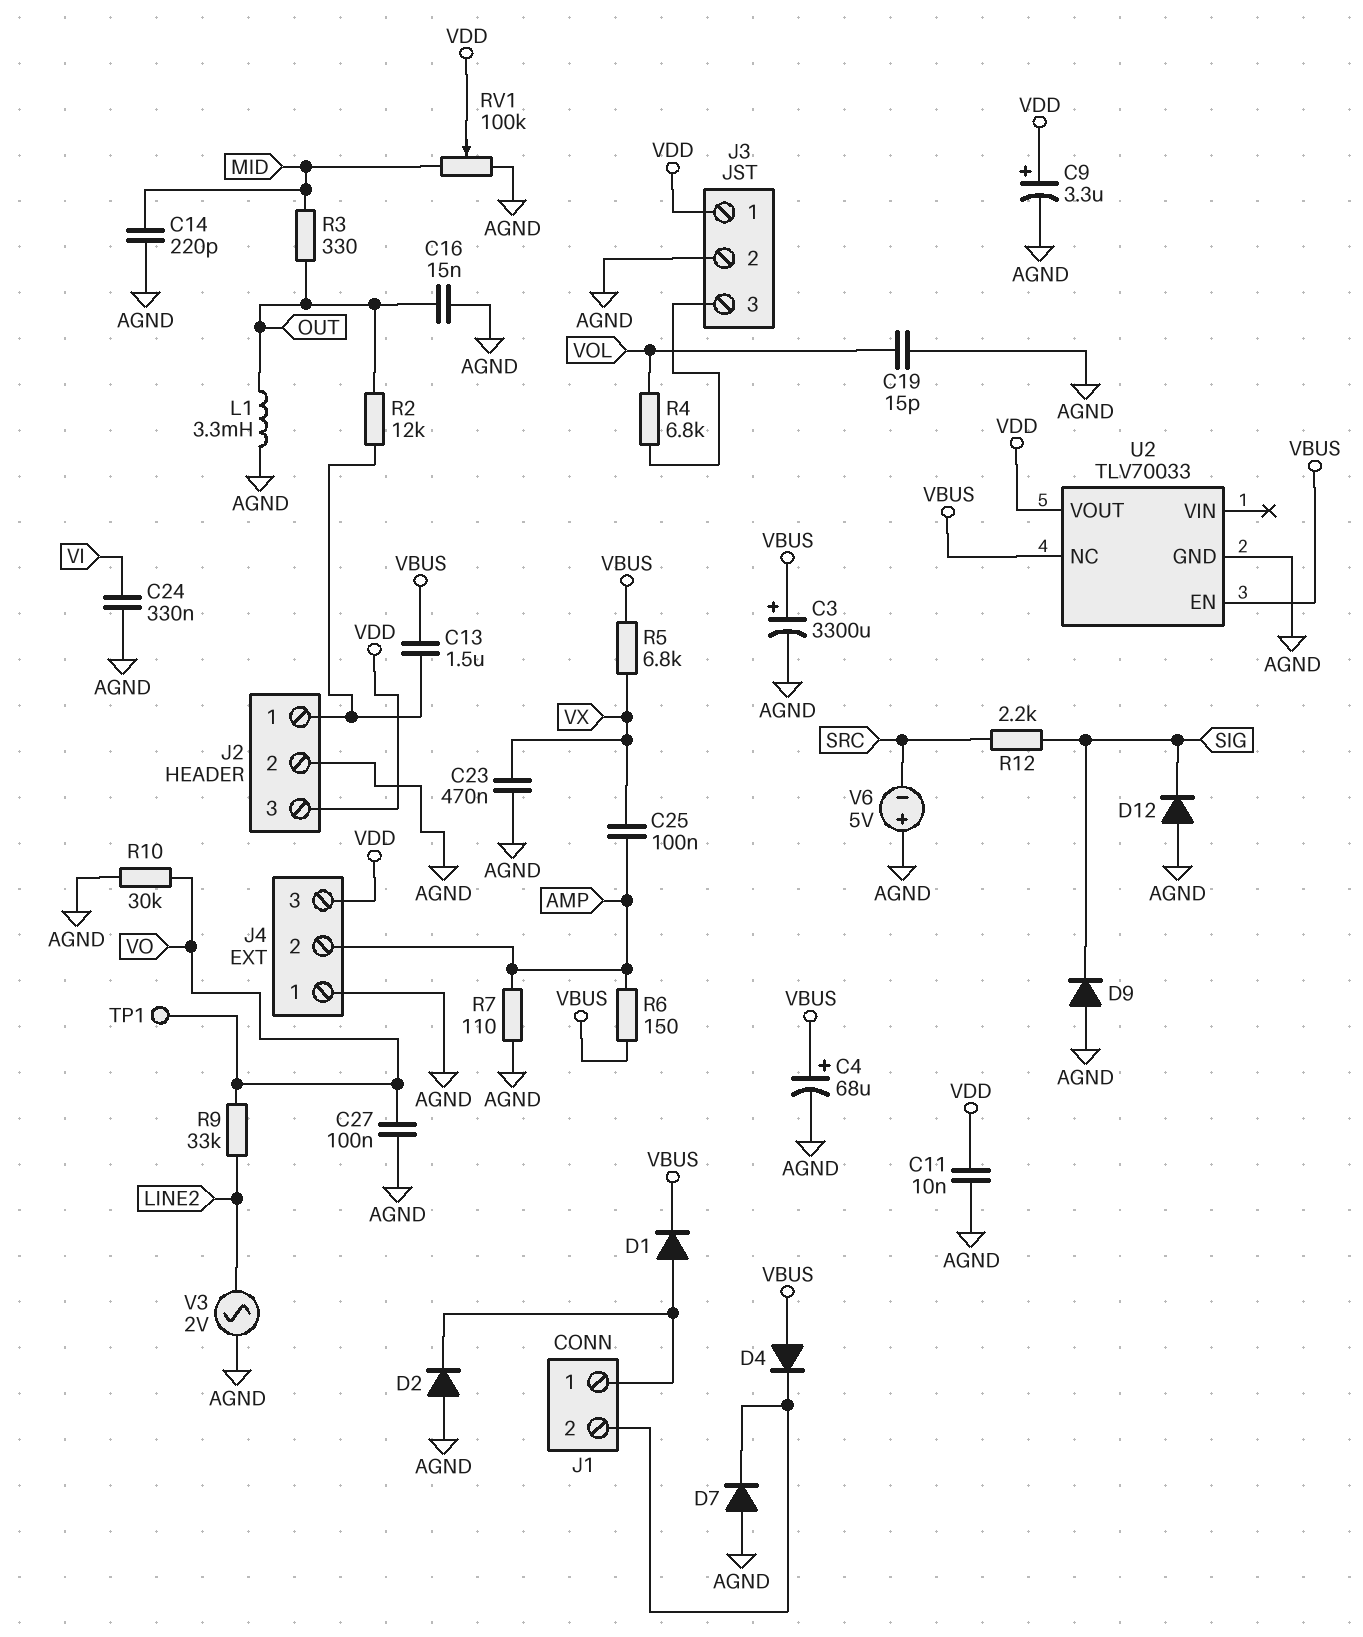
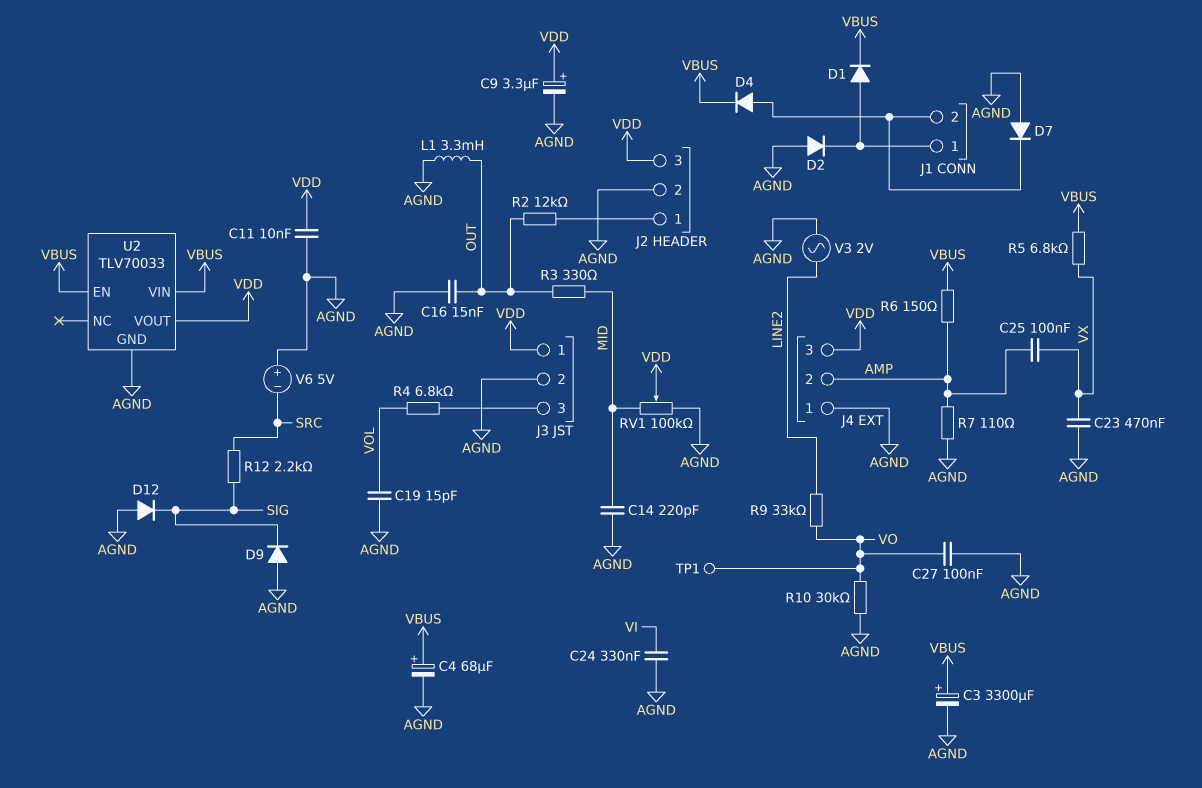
C13: 1.5uF (J2/1, VBUS) -> none
D4: diode (A VBUS, K J1/2) -> diode (A J1/2, K VBUS)
U2 pin NC: VBUS -> none
U2 pin VIN: none -> VBUS

